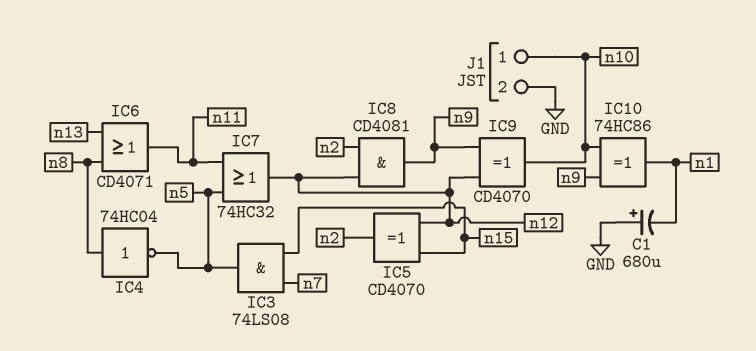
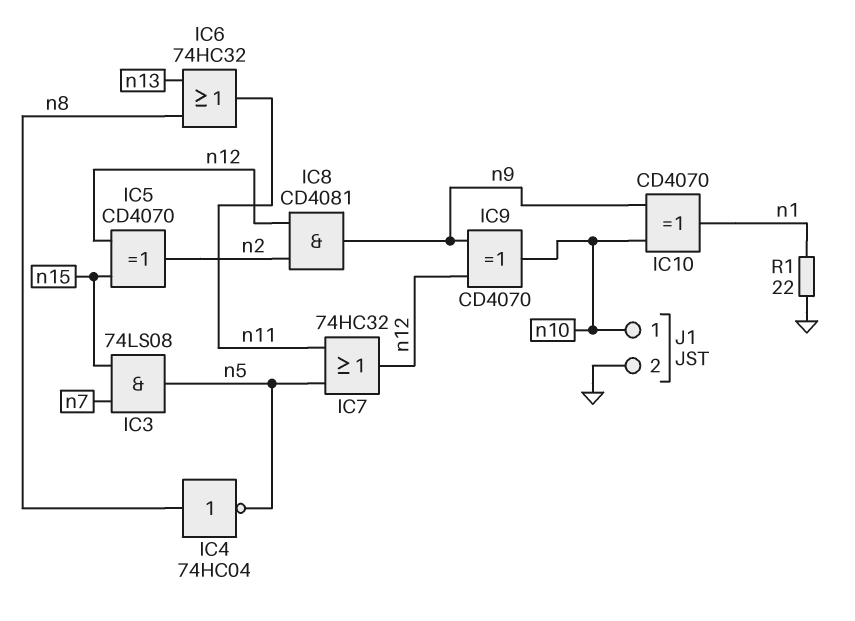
C1: 680uF (plus GND, minus n1) -> none
IC6: OR CD4071 (in n8, in n13, out n11) -> OR 74HC32 (in n8, in n13, out n11)
IC10: XOR 74HC86 (in n9, in n10, out n1) -> XOR CD4070 (in n9, in n10, out n1)
R1: none -> 22 (GND, n1)

